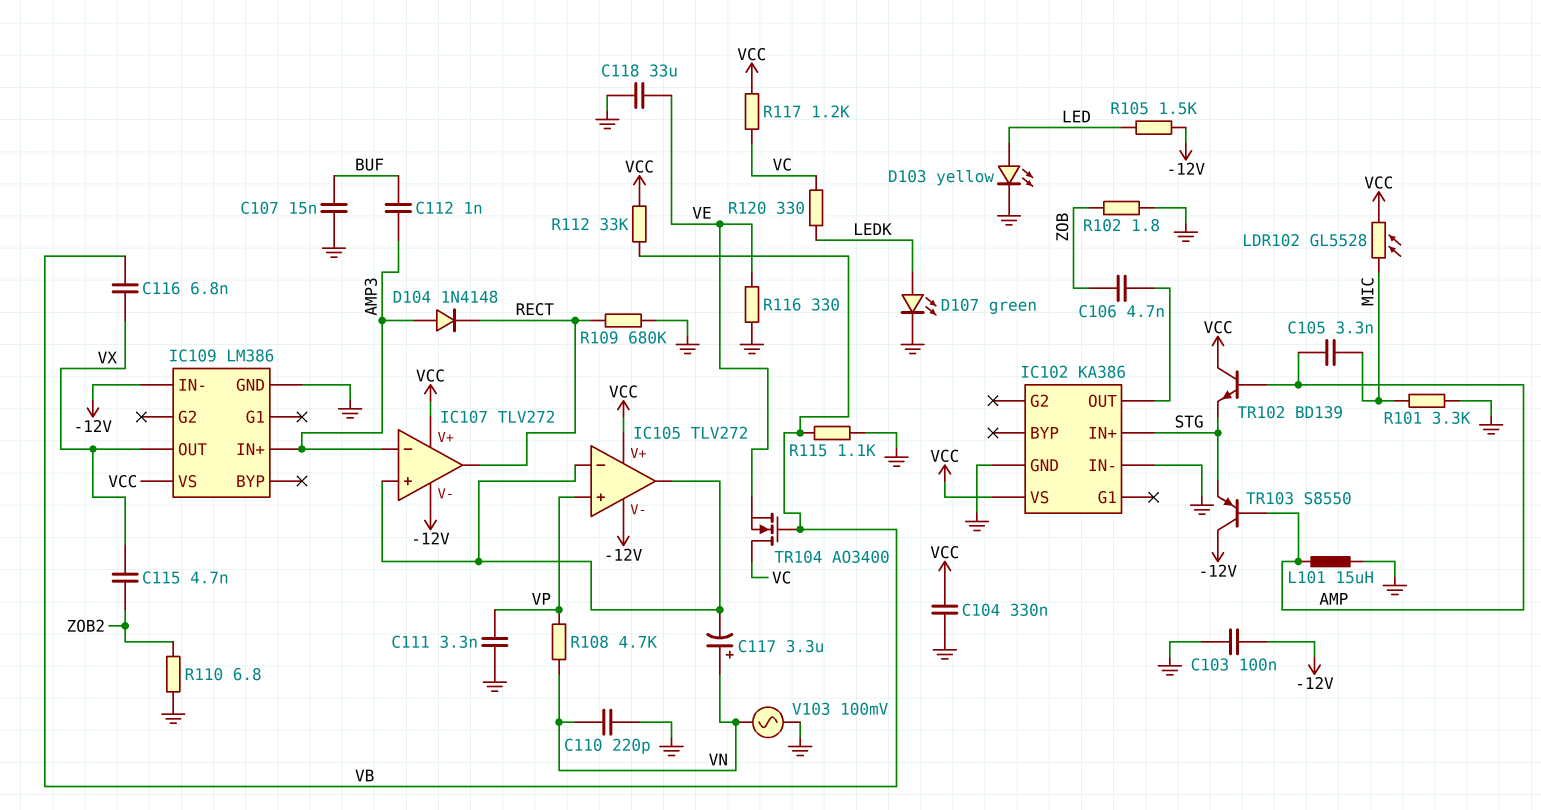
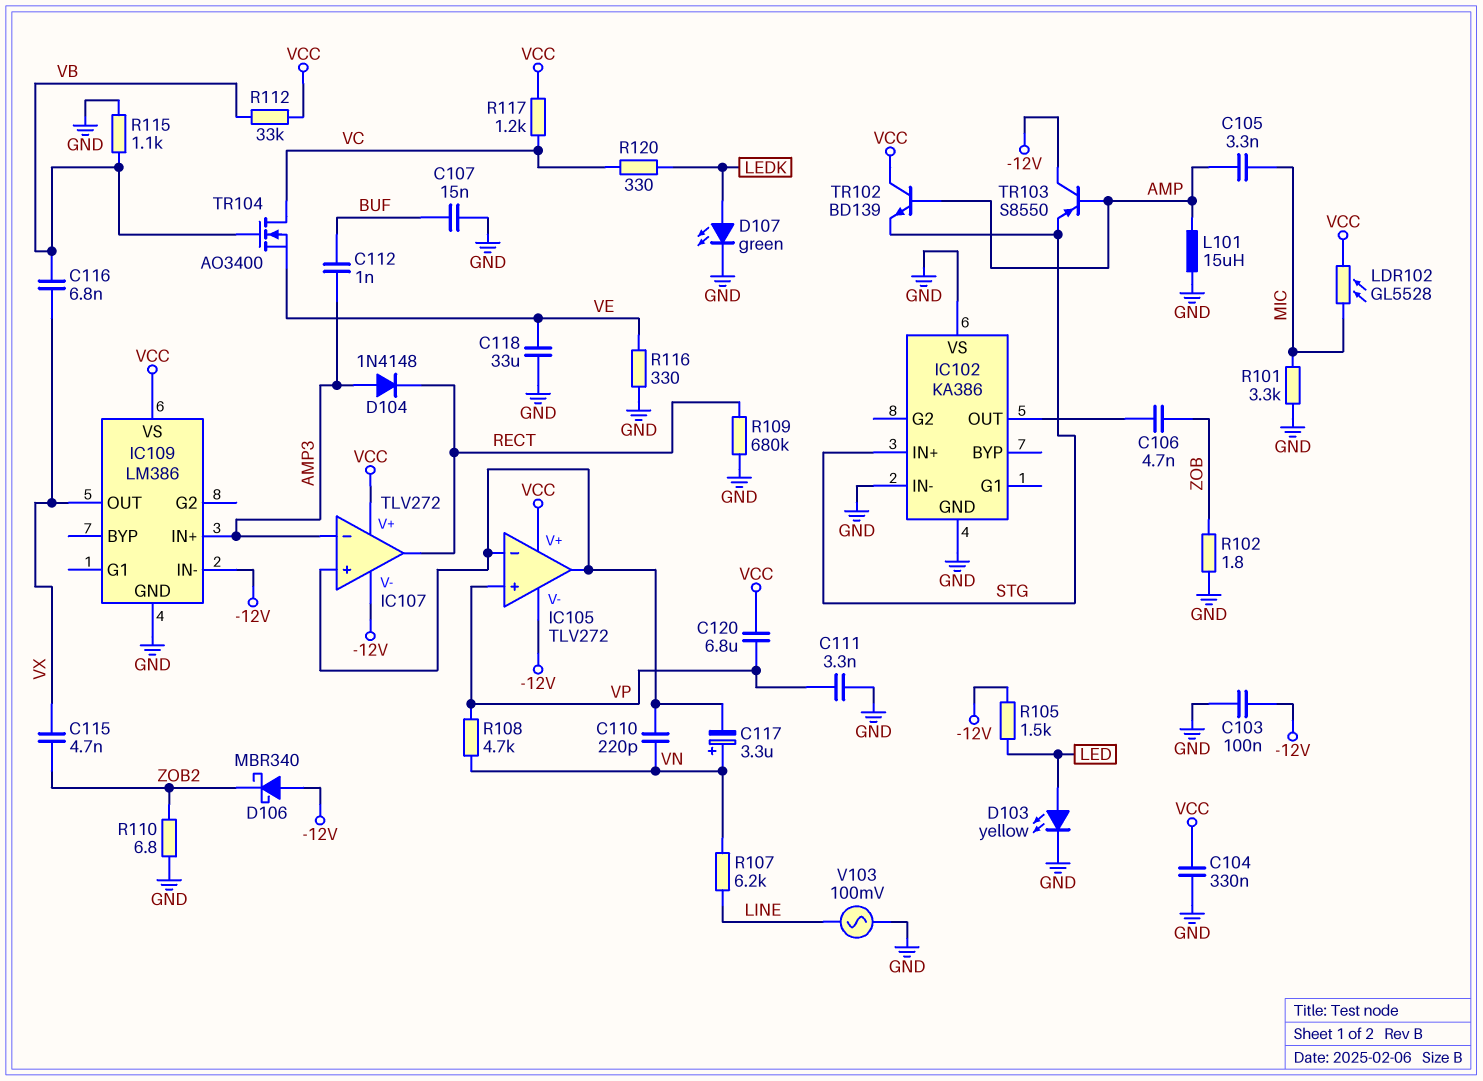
C110: 220pF (GND, VN) -> 220pF (IC105/in-, VN)
C120: none -> 6.8uF (VCC, VP)
D106: none -> schottky MBR340 (A -12V, K ZOB2)
IC102 pin VS: VCC -> GND
R107: none -> 6.2k (LINE, VN)
V103: AC 100mV (GND, VN) -> AC 100mV (GND, LINE)

